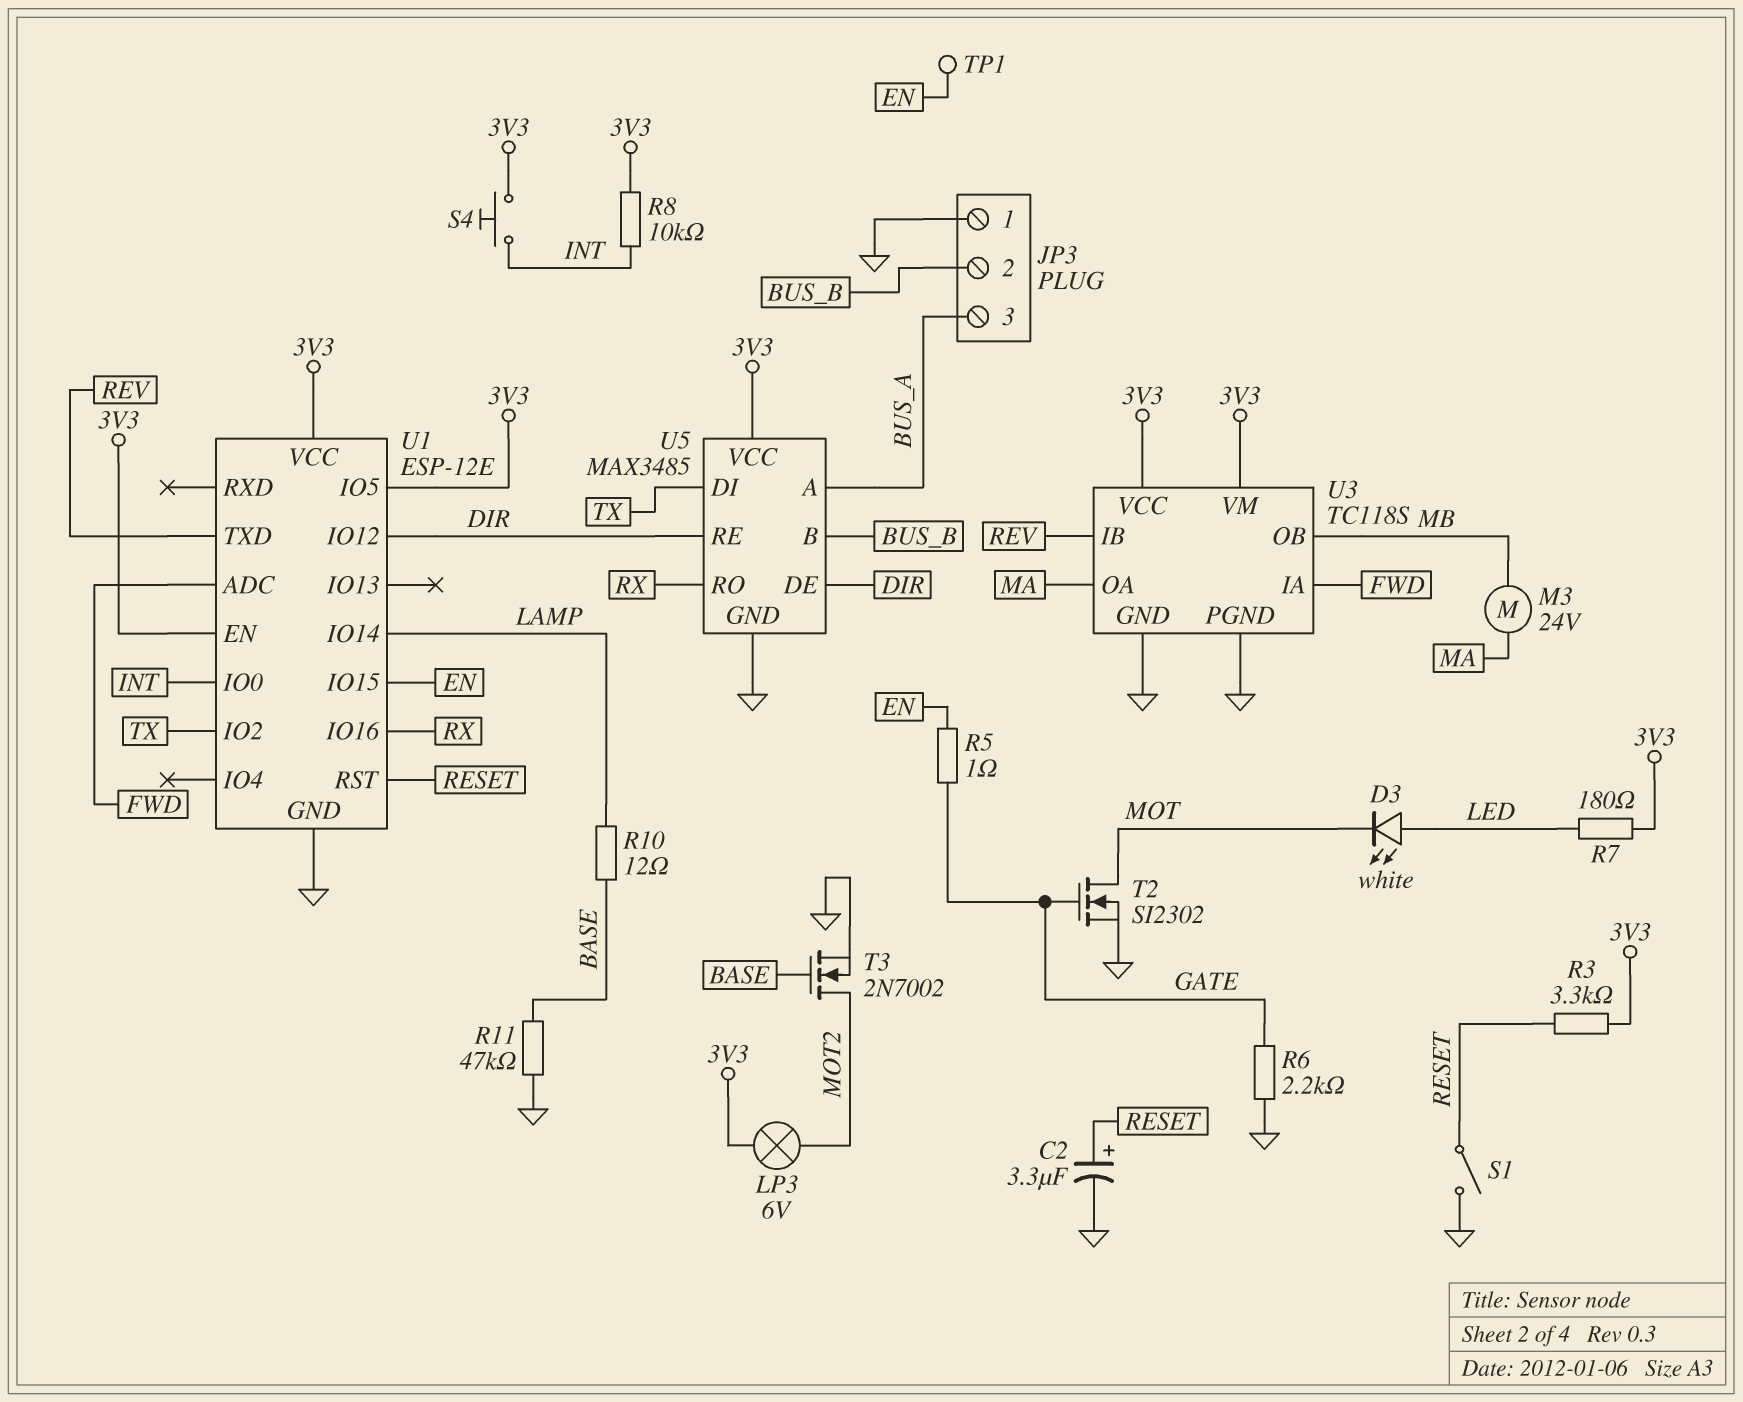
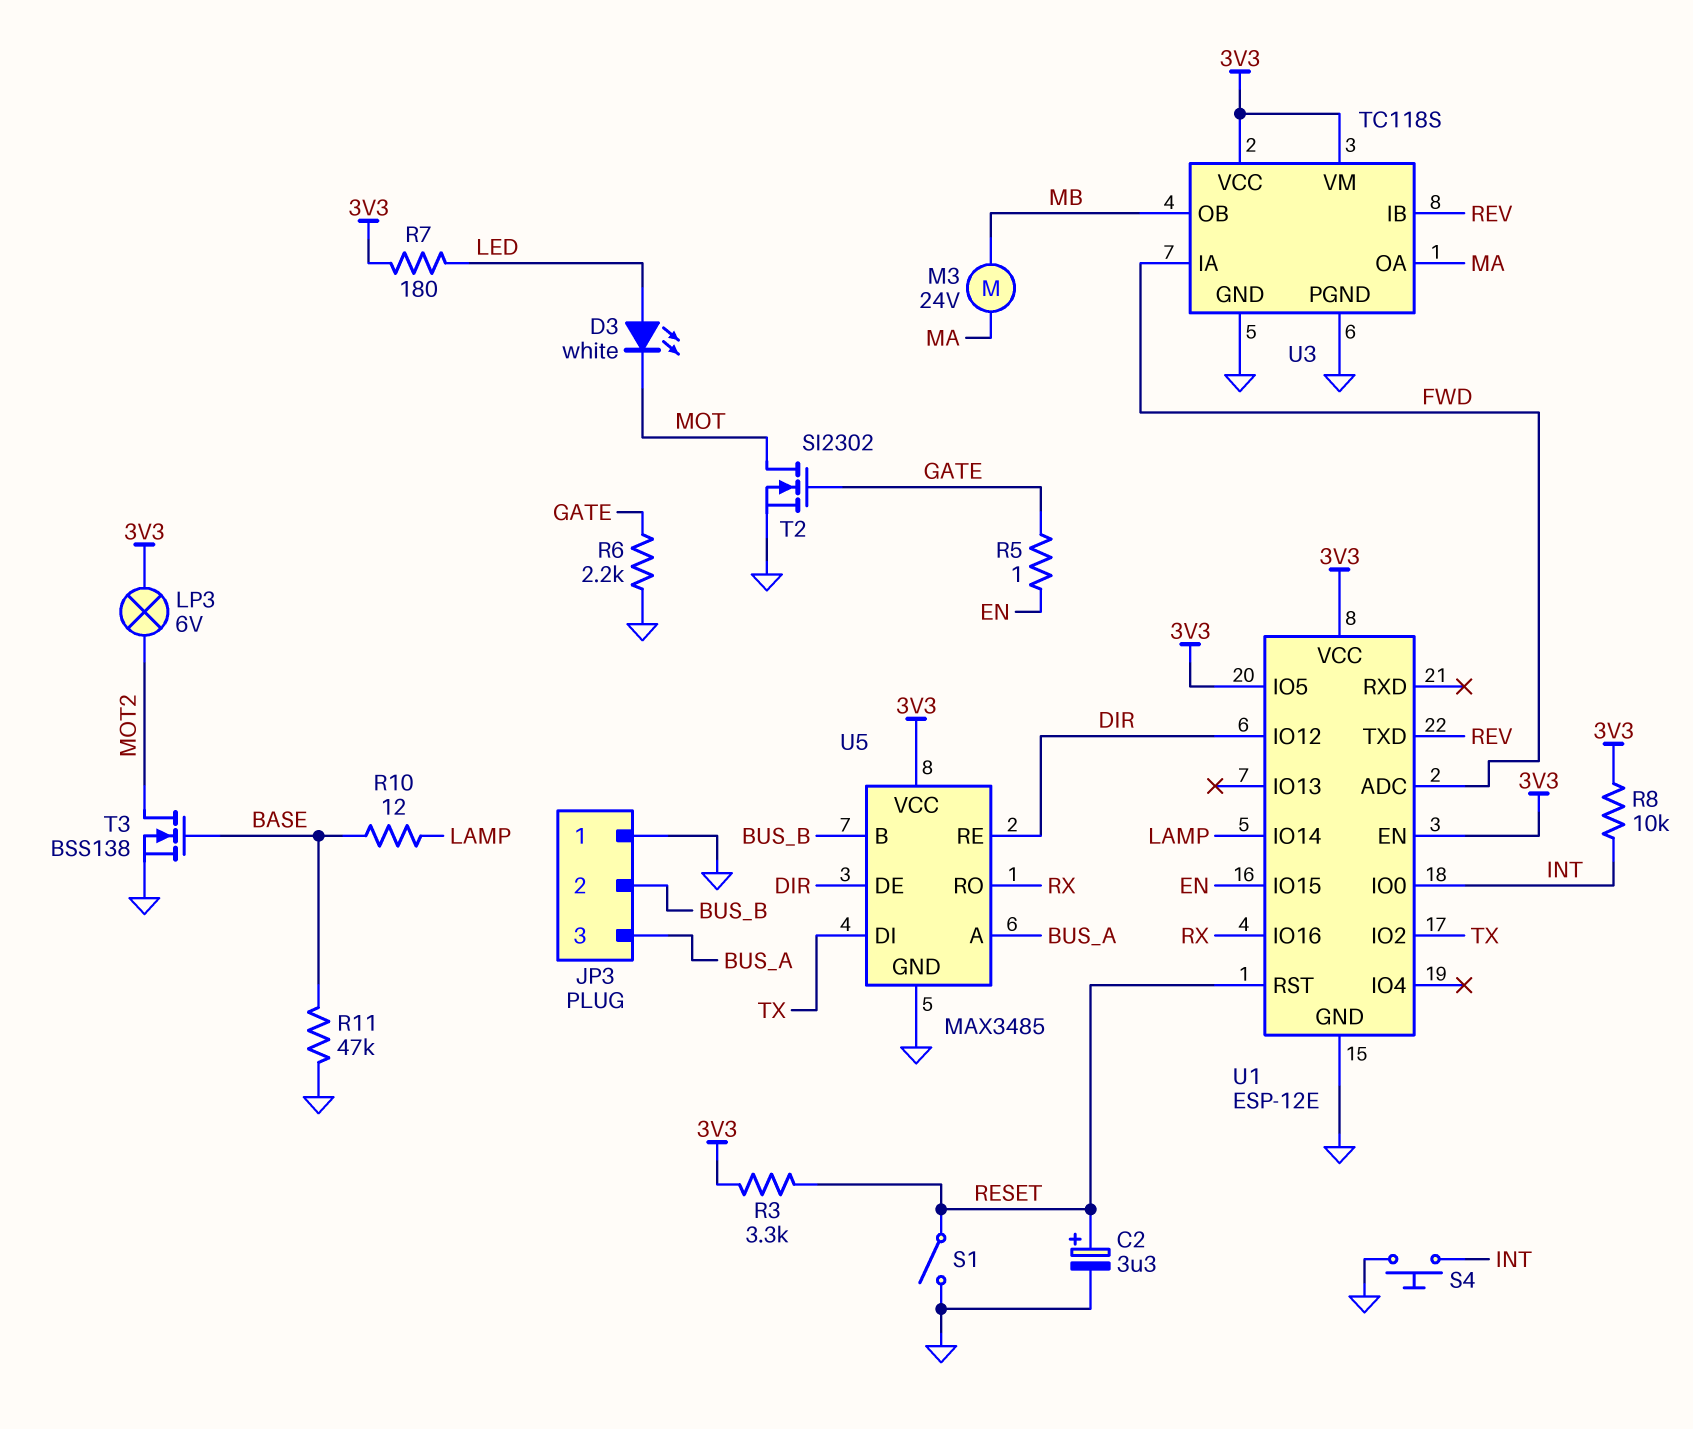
S4: button (3V3, INT) -> button (GND, INT)
T3: NMOS 2N7002 (G BASE, D MOT2, S GND) -> NMOS BSS138 (G BASE, D MOT2, S GND)
TP1: test point (EN) -> none

